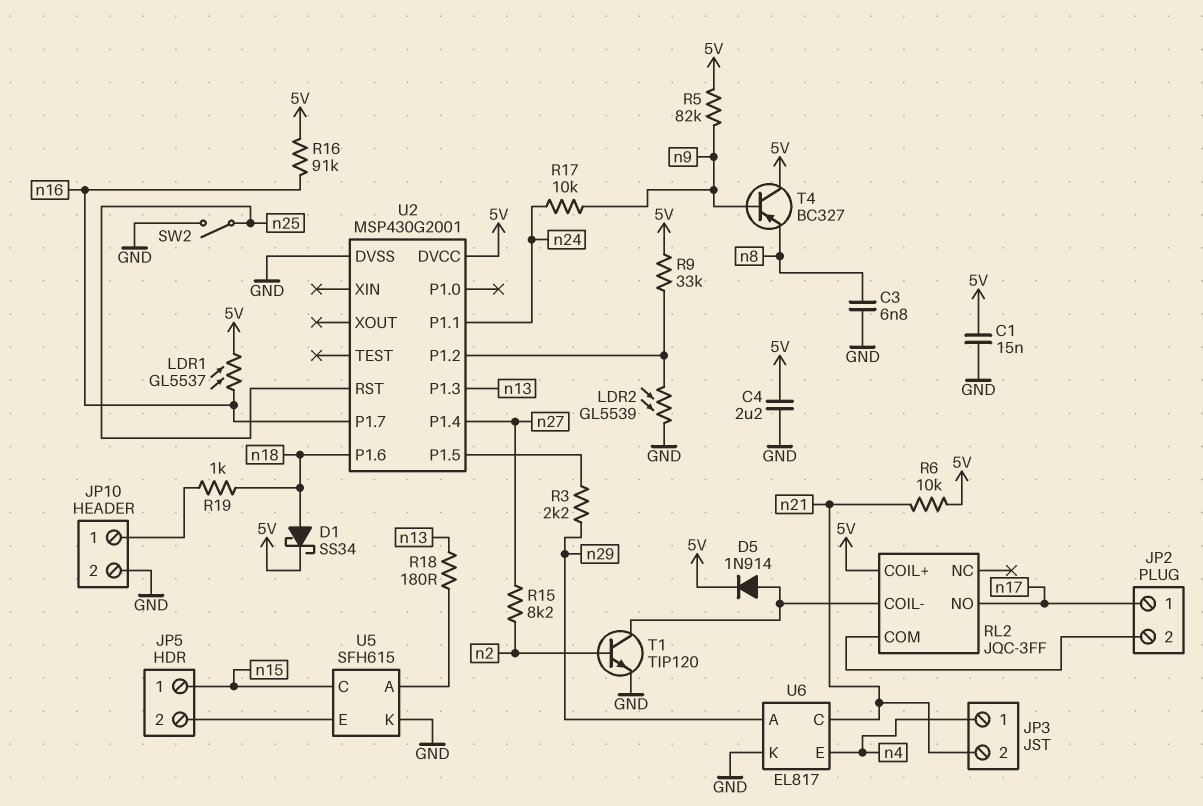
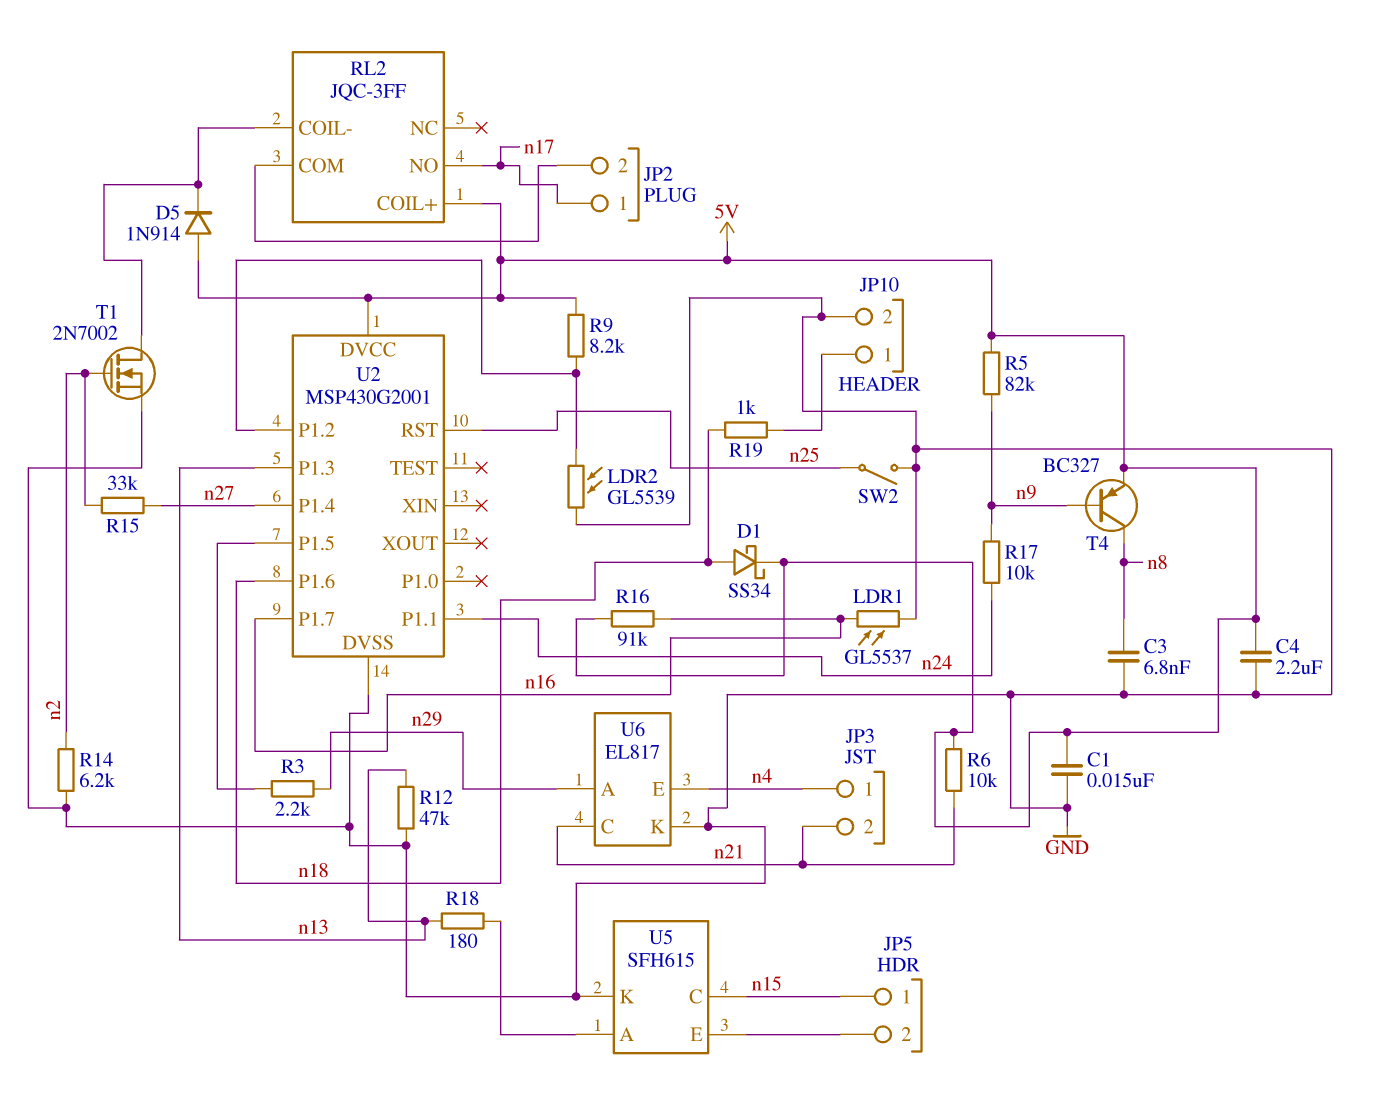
D5: diode 1N914 (A RL2/COIL-, K 5V) -> diode 1N914 (A 5V, K RL2/COIL-)
LDR1: GL5537 (5V, n16) -> GL5537 (GND, n16)
R9: 33k (5V, U2/P1.2) -> 8.2k (5V, U2/P1.2)
R12: none -> 47k (GND, n13)
R14: none -> 6.2k (GND, n2)
R15: 8.2k (n2, n27) -> 33k (n2, n27)
T1: NPN TIP120 (B n2, C RL2/COIL-, E GND) -> NMOS 2N7002 (G n2, D RL2/COIL-, S GND)
T4: PNP BC327 (B n9, C 5V, E n8) -> PNP BC327 (B n9, C n8, E 5V)

